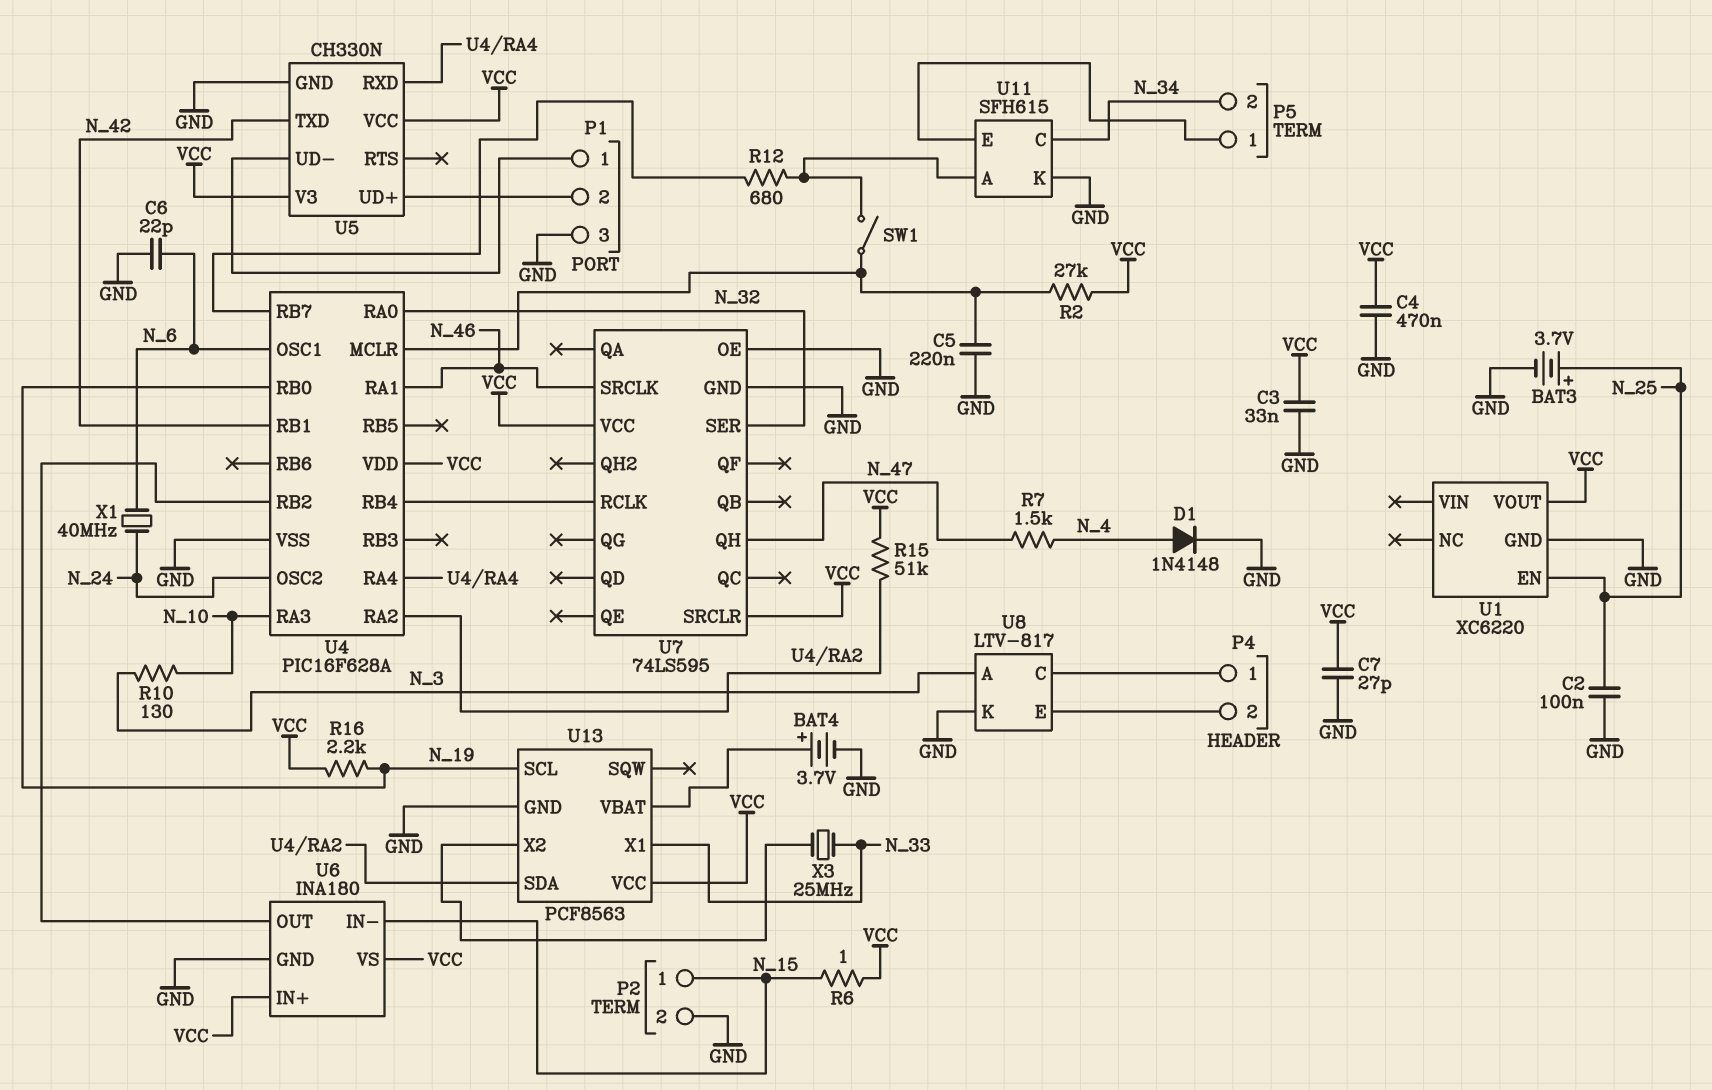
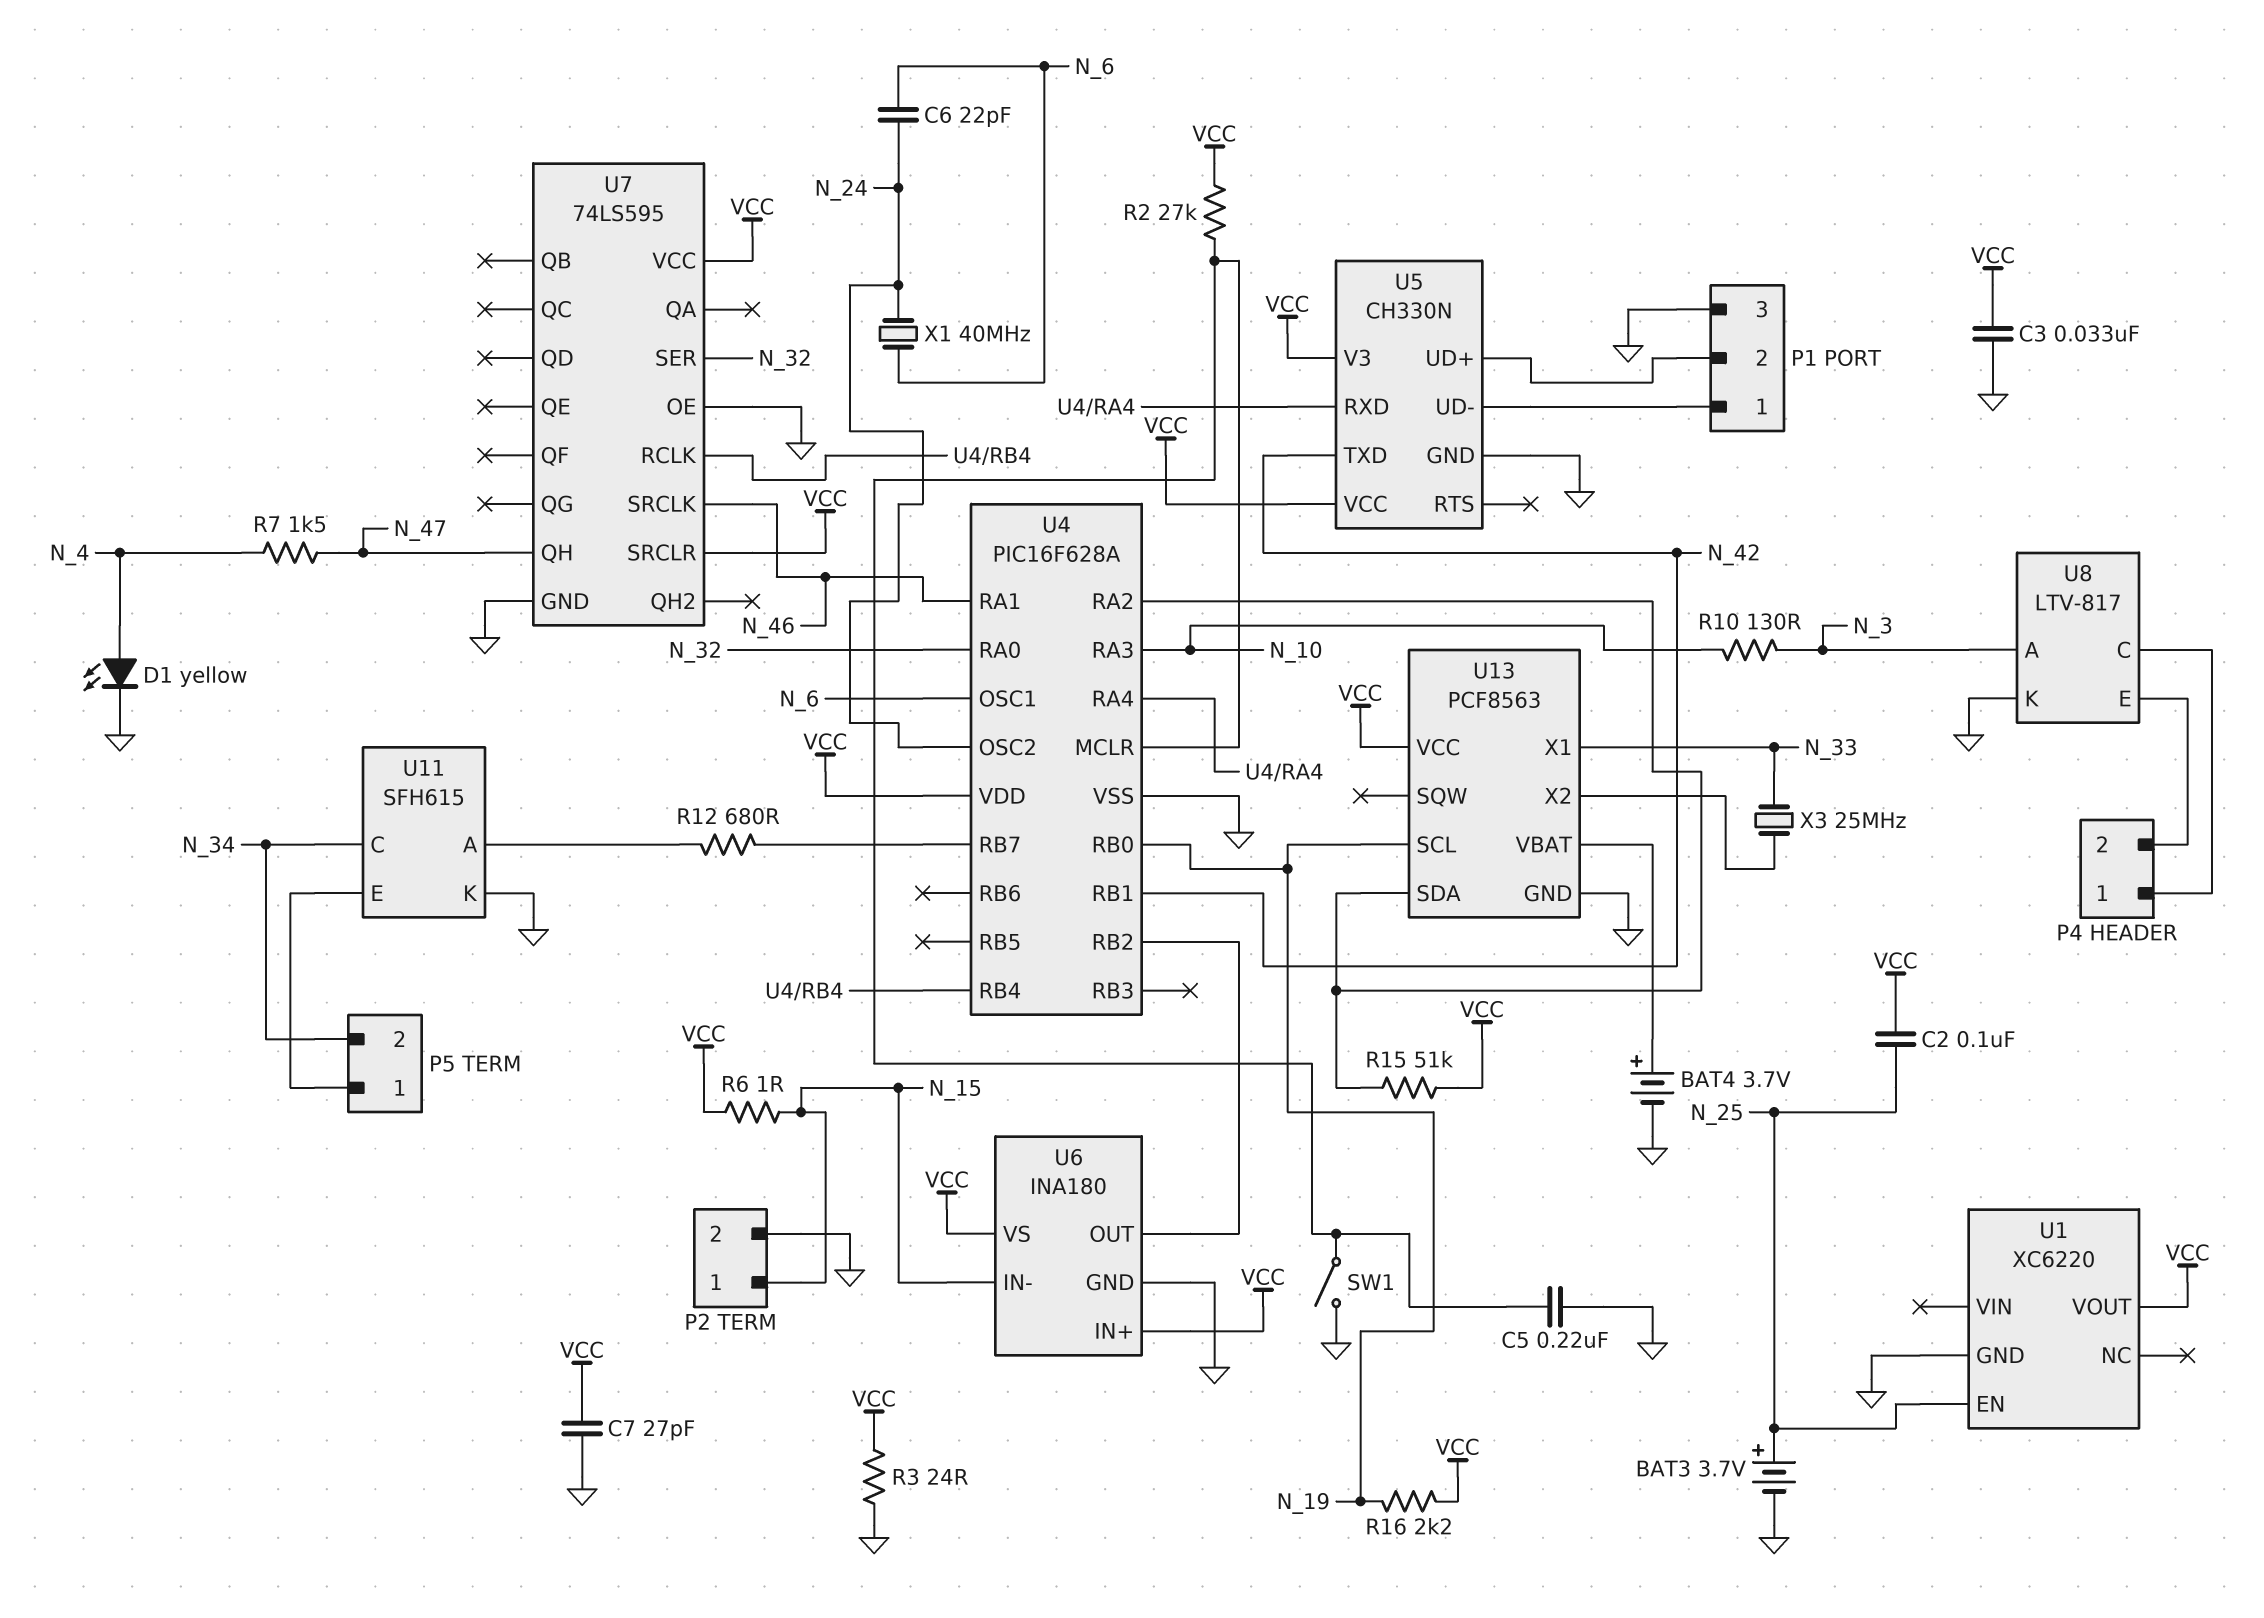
C2: 100nF (GND, N_25) -> 100nF (N_25, VCC)
C4: 470nF (GND, VCC) -> none
C6: 22pF (GND, N_6) -> 22pF (N_6, N_24)
D1: diode 1N4148 (A N_4, K GND) -> LED yellow (A N_4, K GND)
R3: none -> 24 (GND, VCC)
SW1: switch (U4/MCLR, U11/A) -> switch (GND, U4/MCLR)

